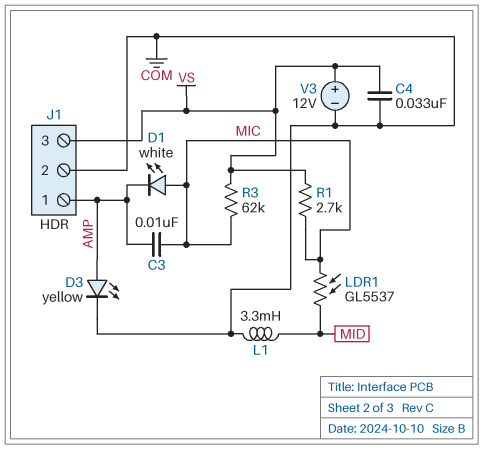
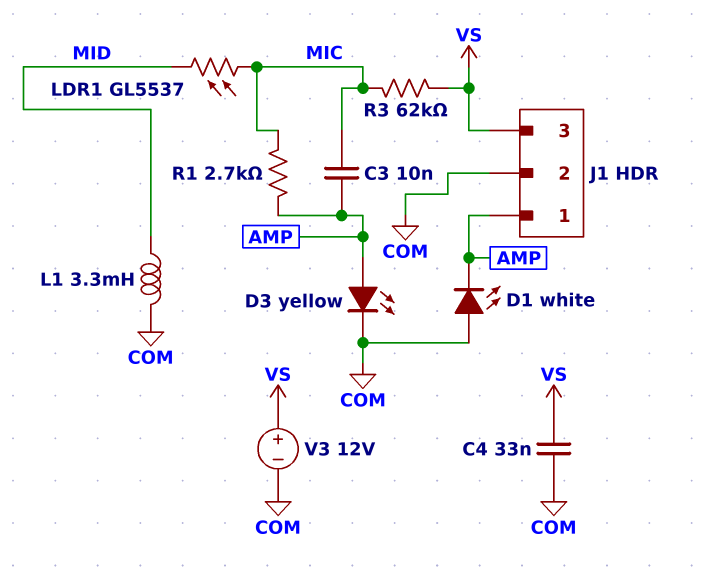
D1: LED white (A MIC, K AMP) -> LED white (A COM, K AMP)
R1: 2.7k (MIC, VS) -> 2.7k (AMP, MIC)

